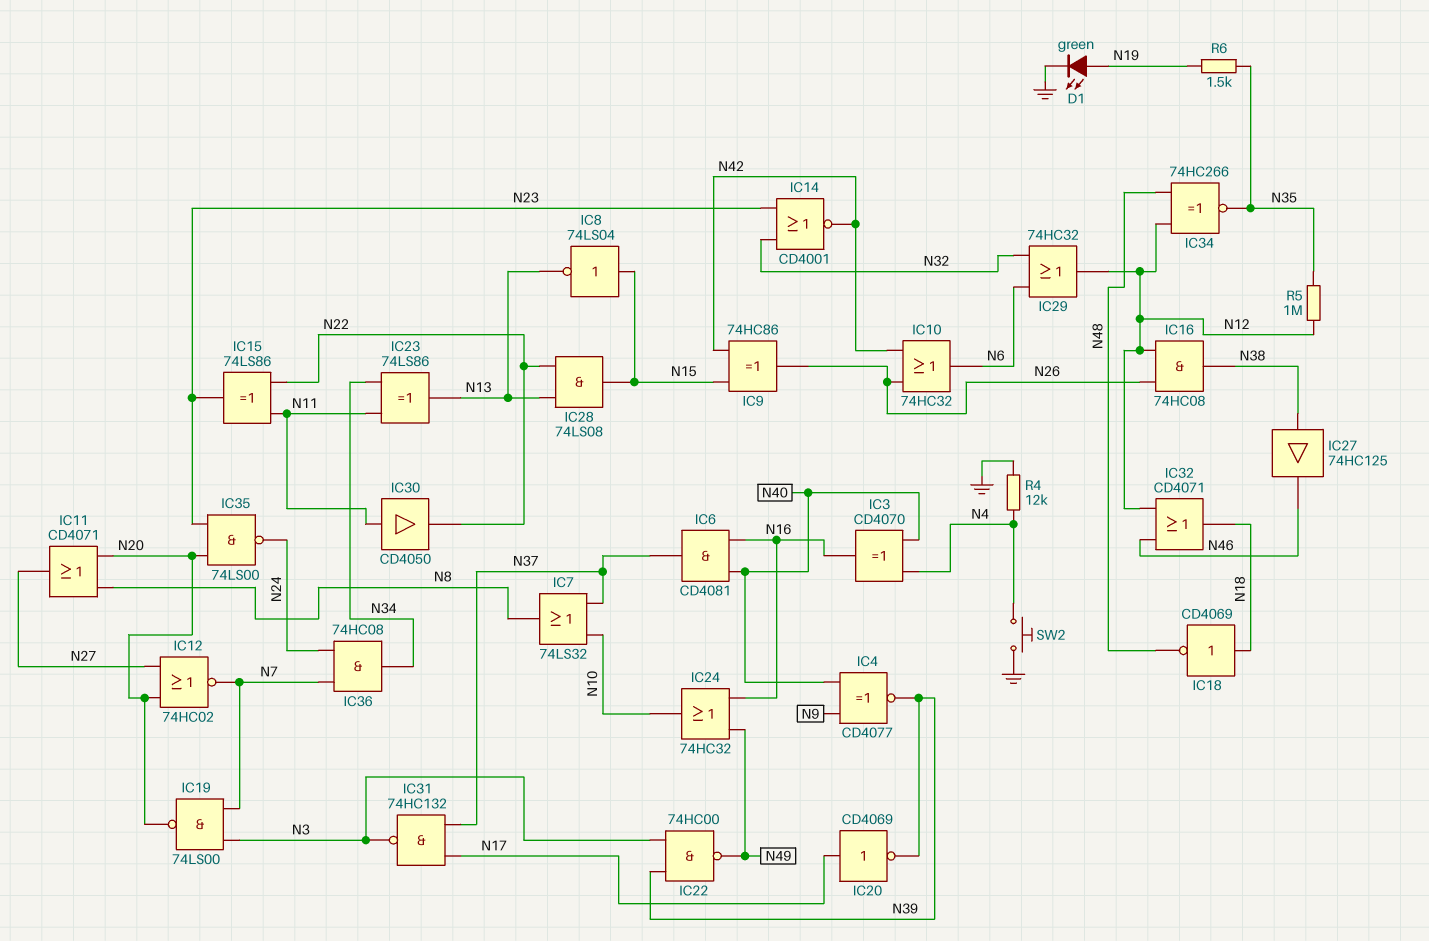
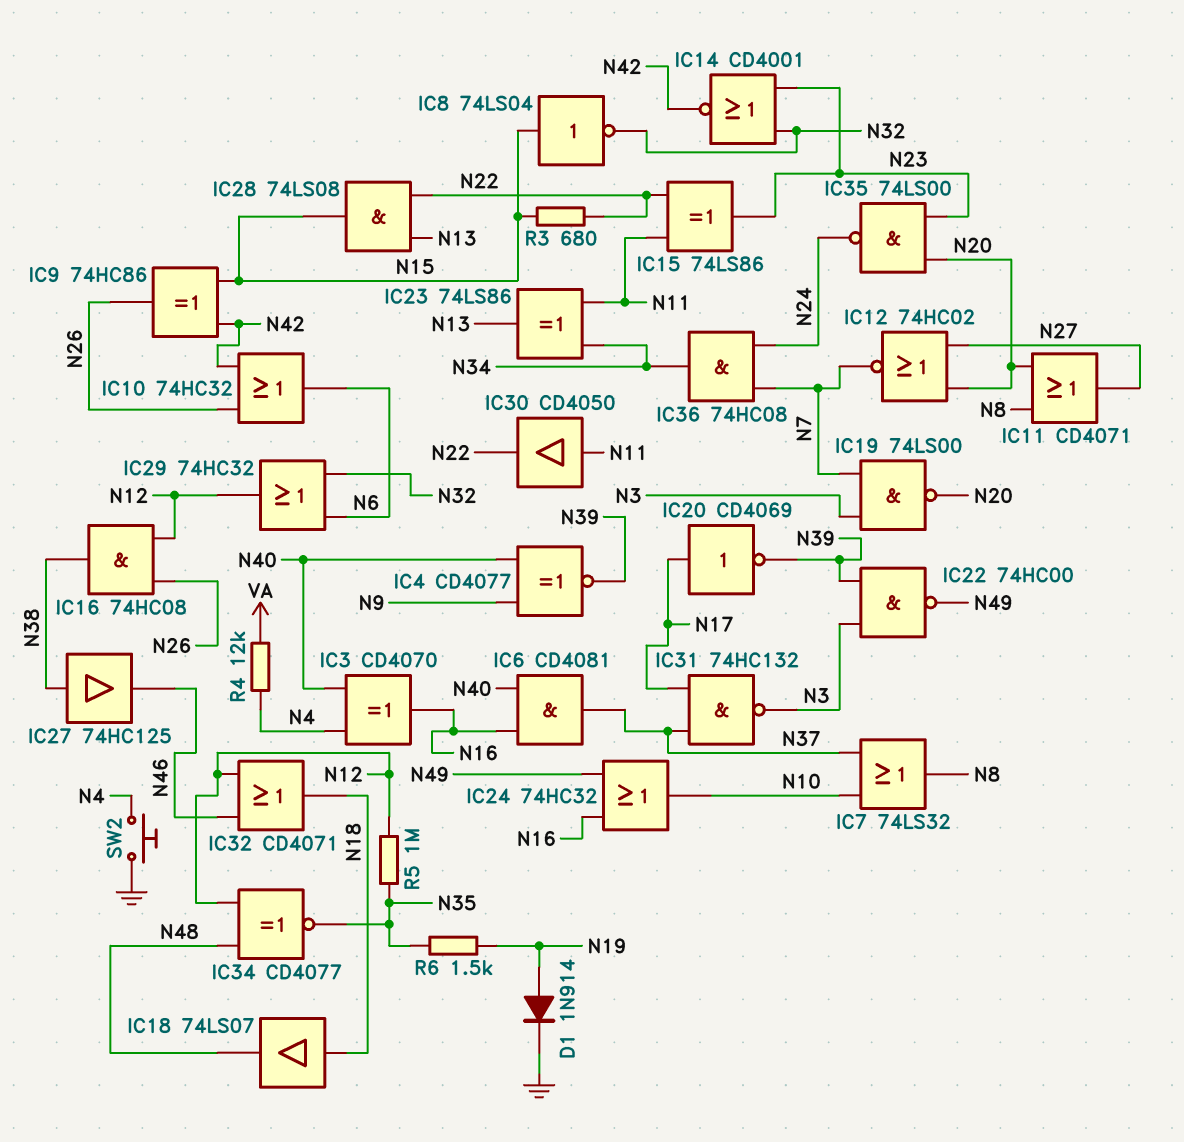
D1: LED green (A N19, K GND) -> diode 1N914 (A N19, K GND)
IC8: NOT 74LS04 (in N15, out N13) -> NOT 74LS04 (in N15, out N32)
IC18: NOT CD4069 (in N18, out N48) -> buffer 74LS07 (in N18, out N48)
IC34: XNOR 74HC266 (in N12, in N48, out N35) -> XNOR CD4077 (in N12, in N48, out N35)
R3: none -> 680 (N15, N22)
R4: 12k (GND, N4) -> 12k (N4, VA)

